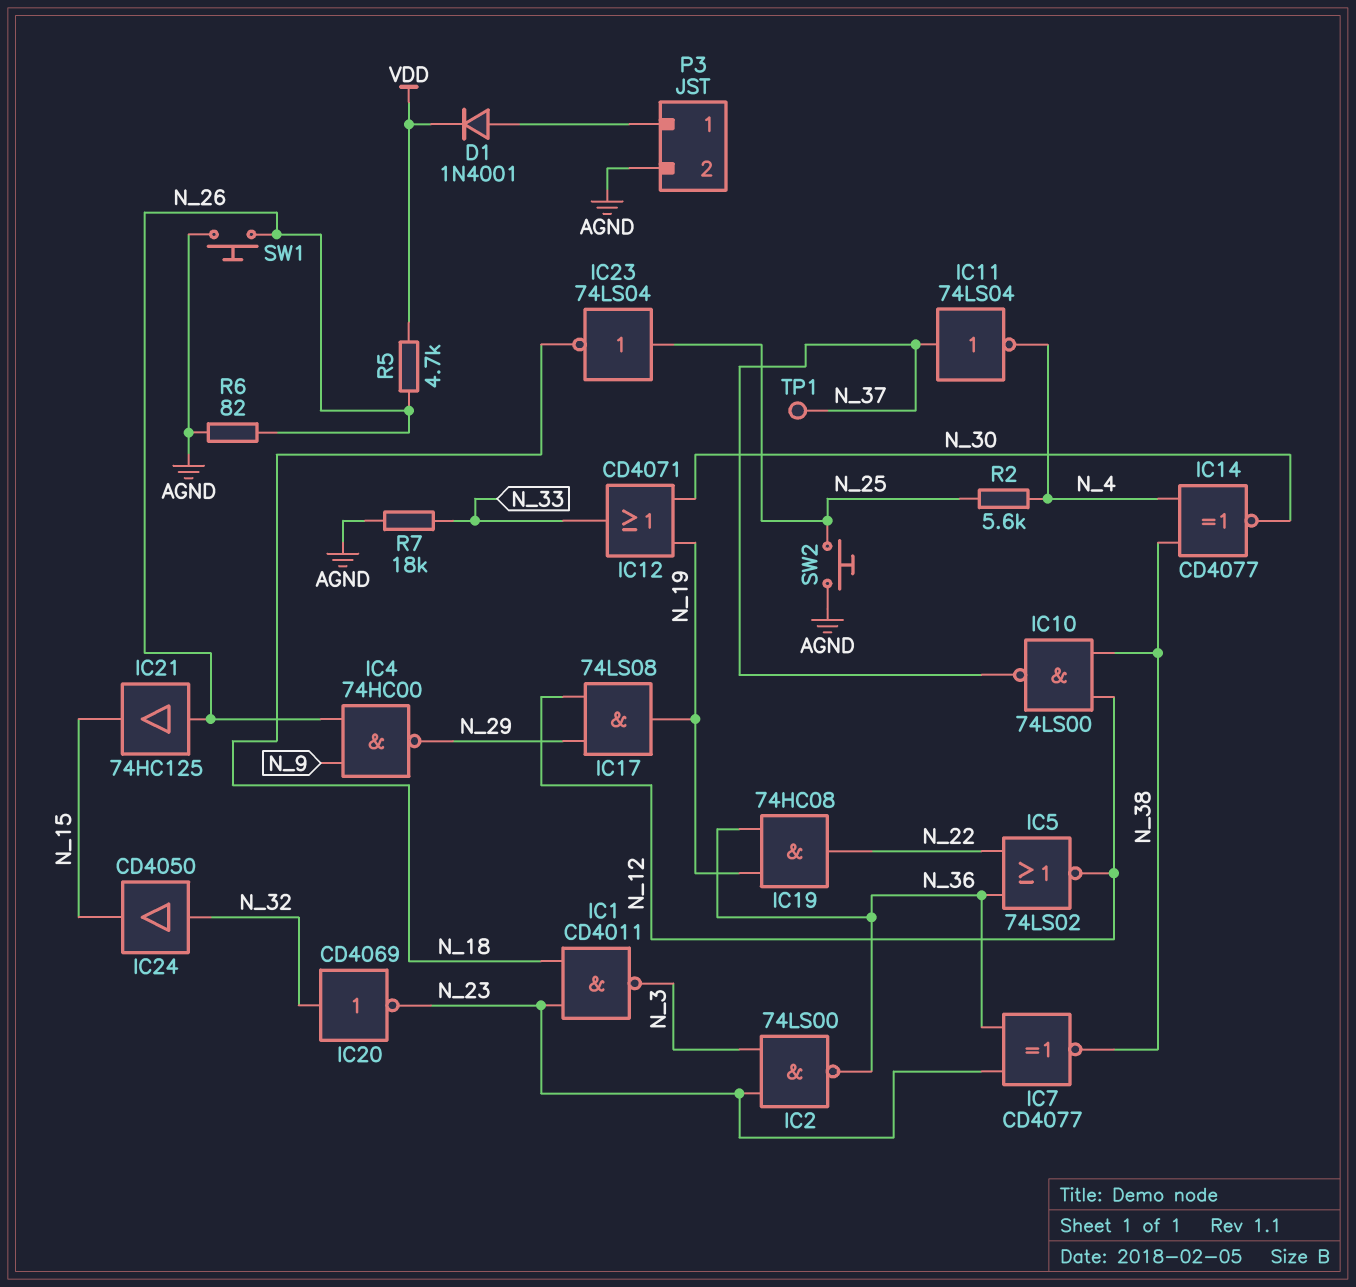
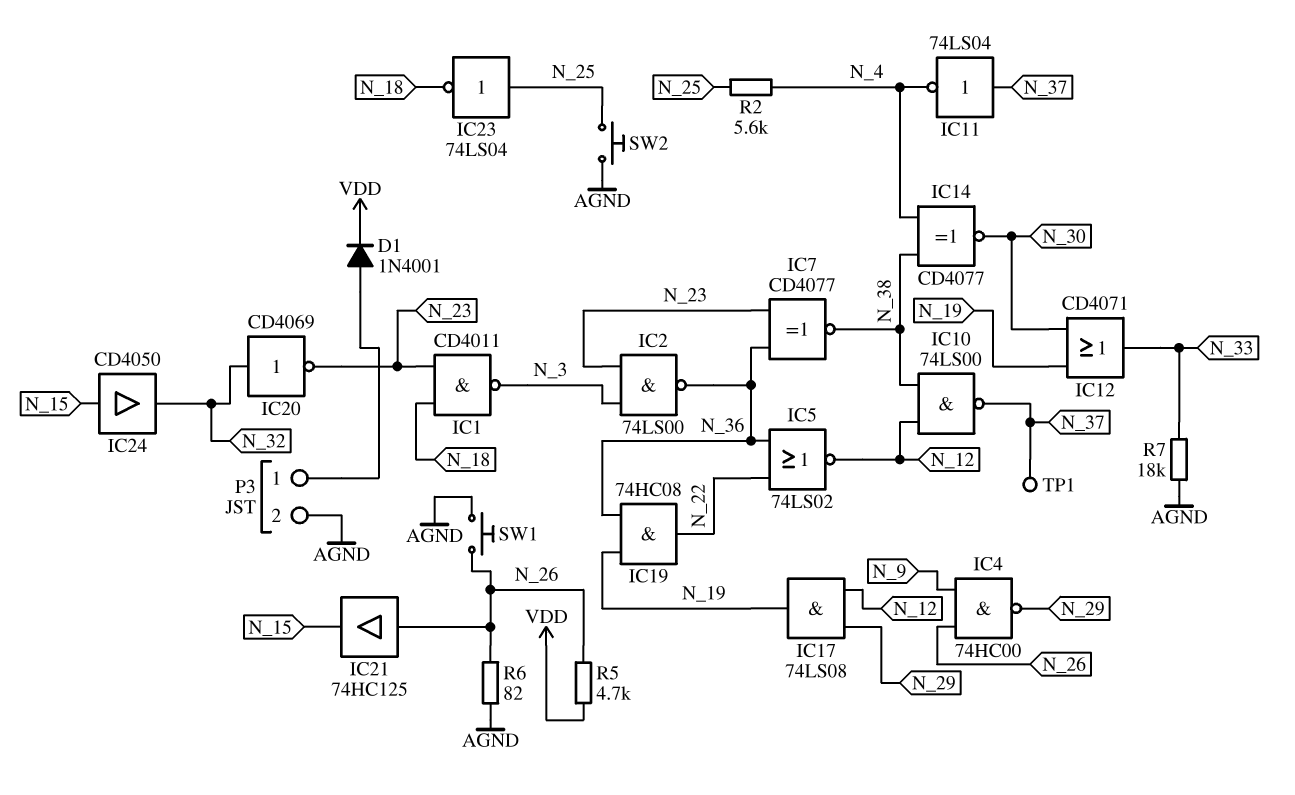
IC24: buffer CD4050 (in N_32, out N_15) -> buffer CD4050 (in N_15, out N_32)

